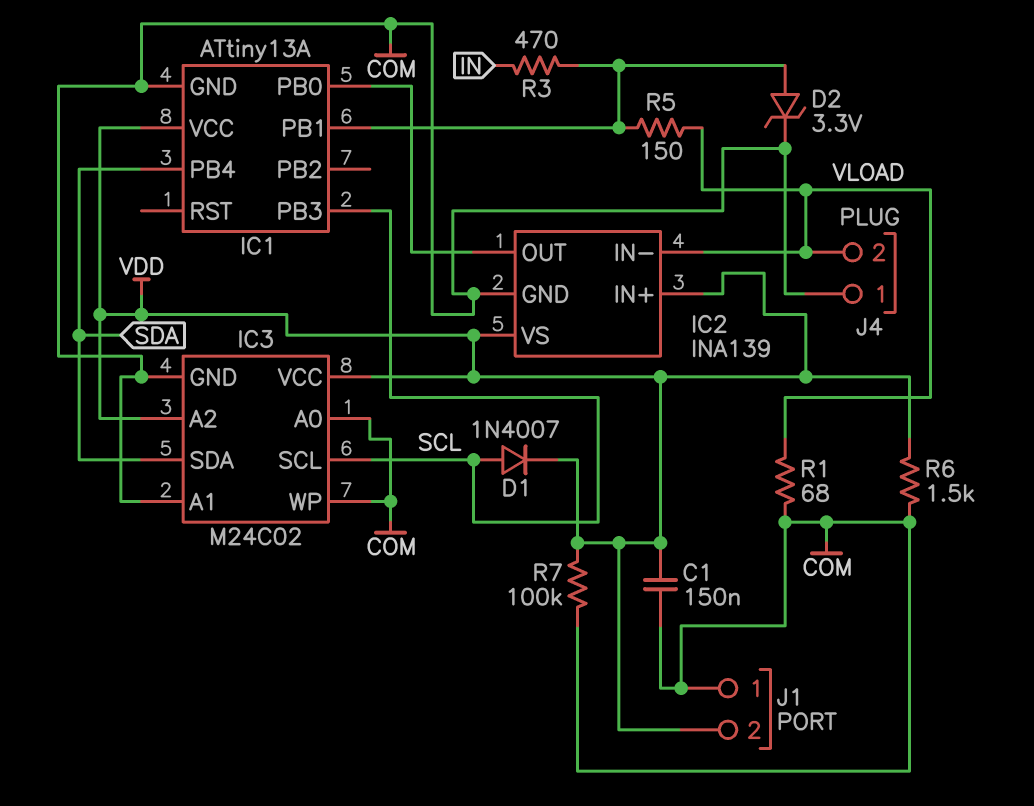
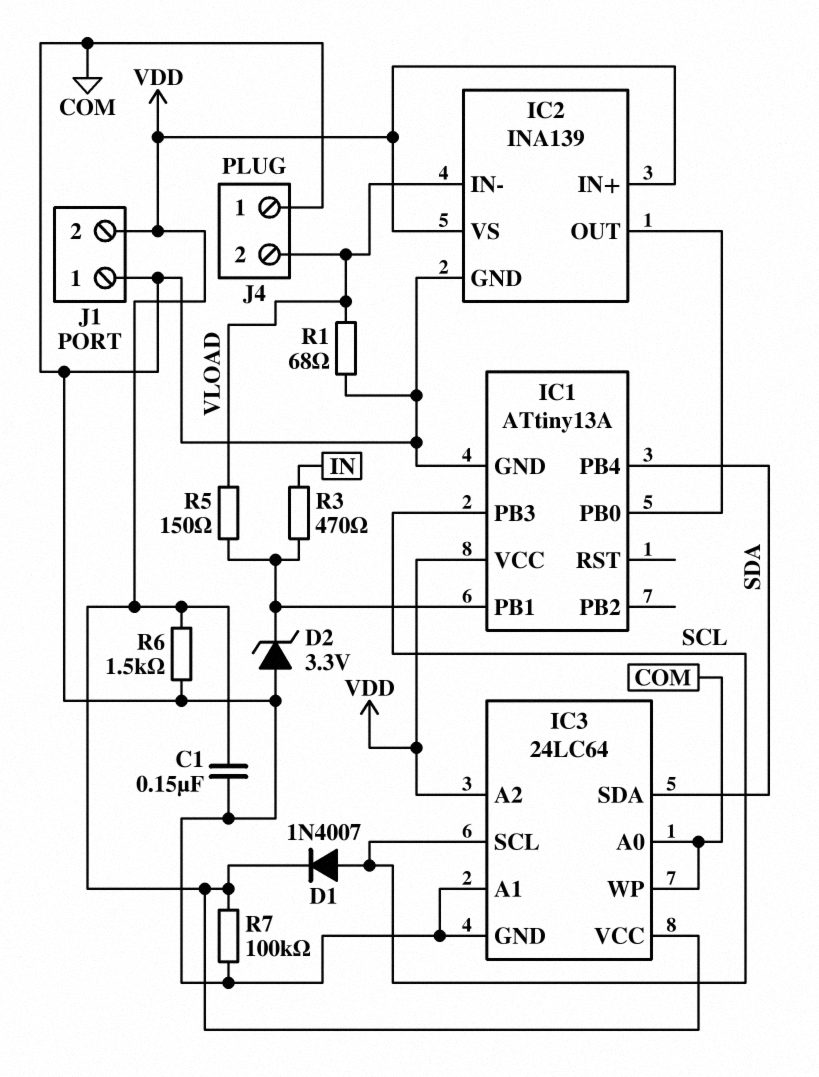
D2: zener 3.3V (A IC1/PB1, K COM) -> zener 3.3V (A COM, K IC1/PB1)
IC3: M24C02 -> 24LC64

